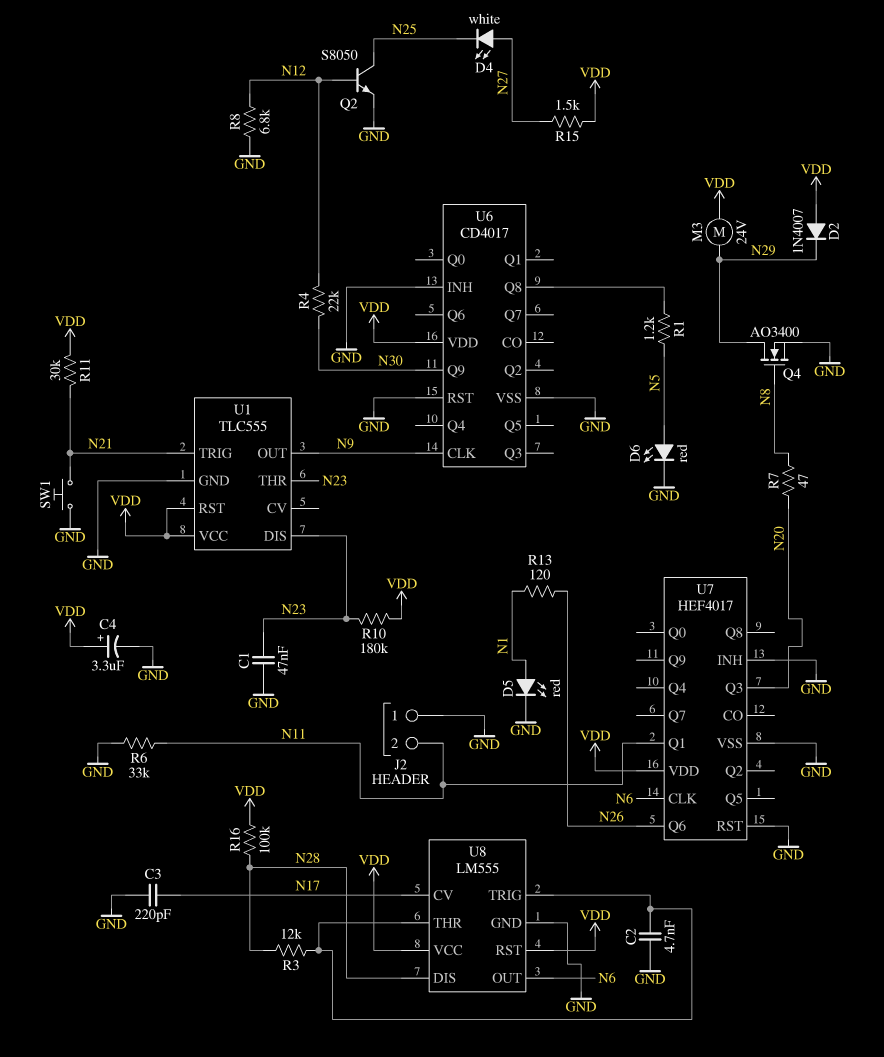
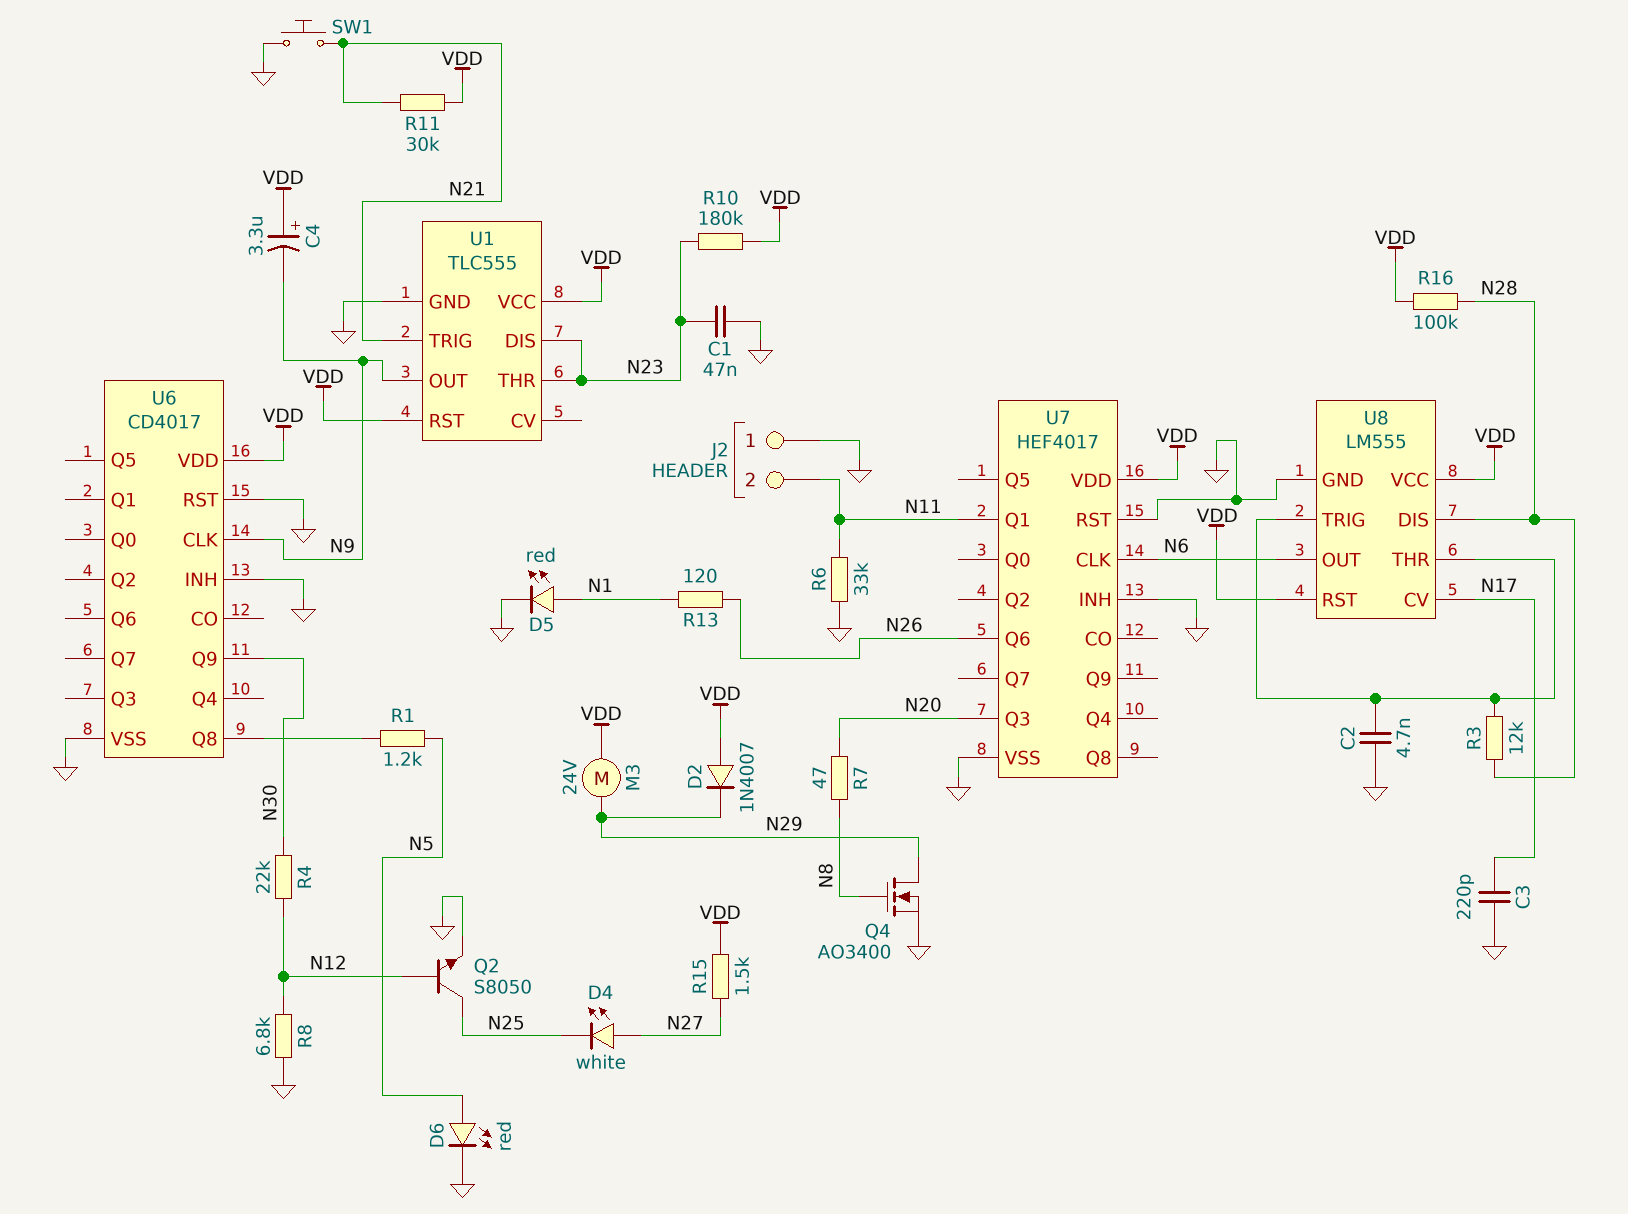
C4: 3.3uF (plus VDD, minus GND) -> 3.3uF (plus VDD, minus N9)

